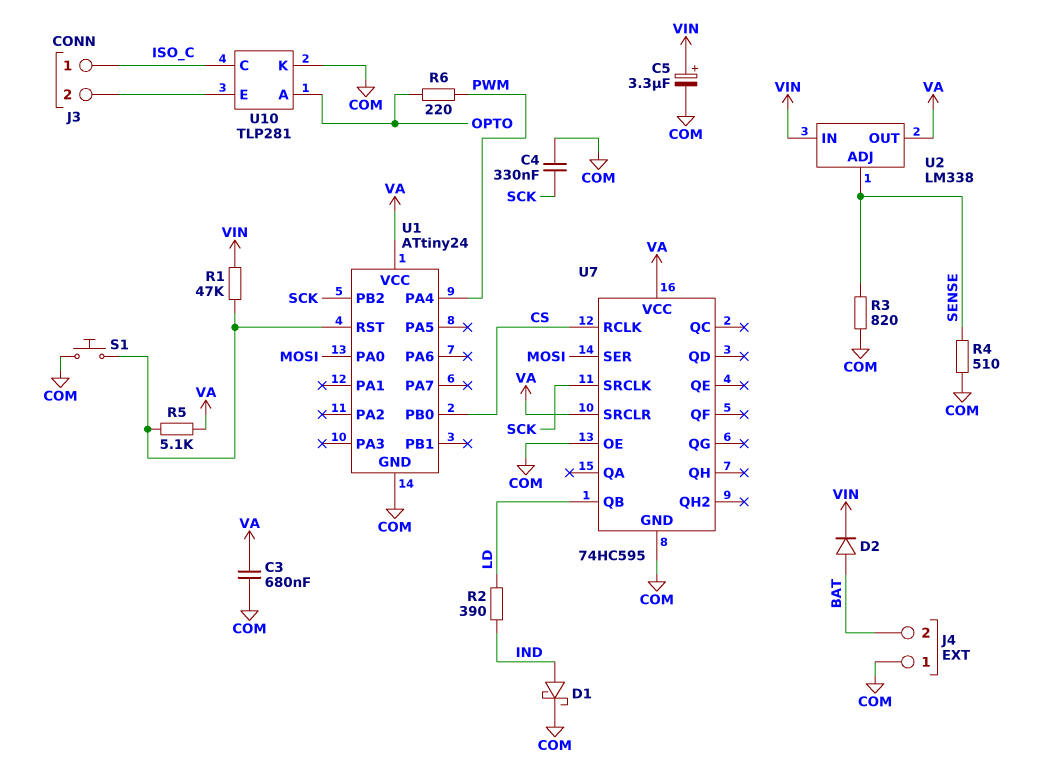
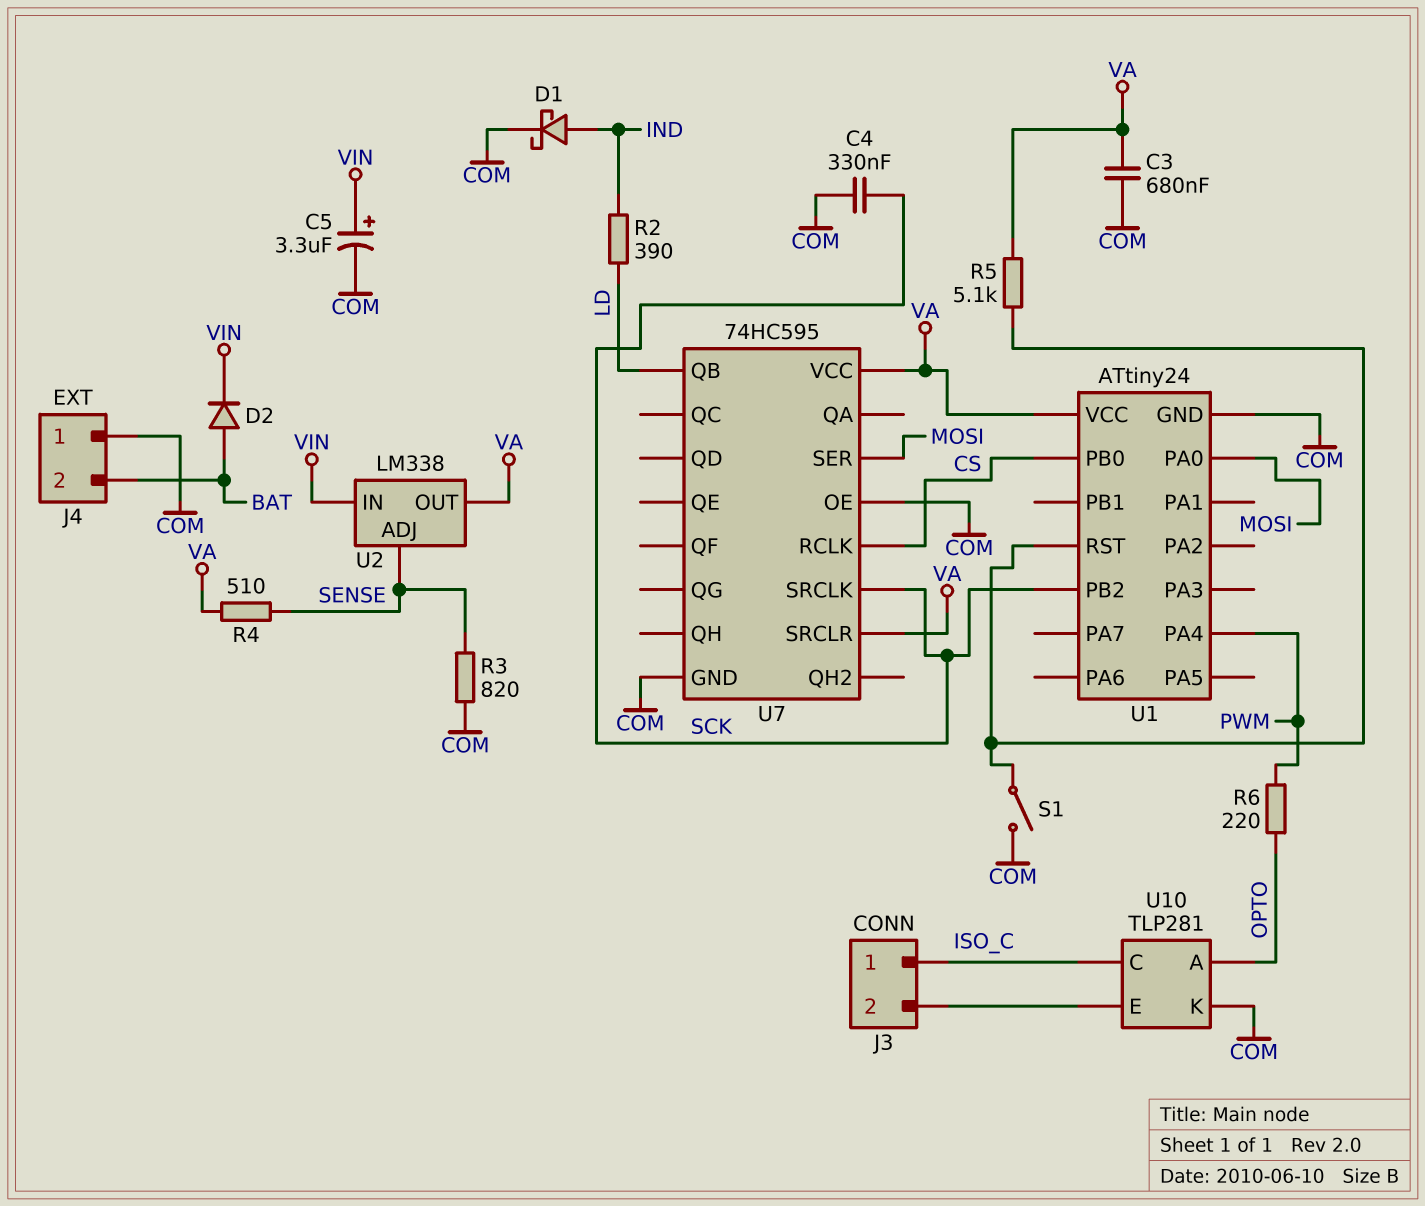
R1: 47k (U1/RST, VIN) -> none
R4: 510 (COM, SENSE) -> 510 (SENSE, VA)
S1: button (COM, U1/RST) -> switch (COM, U1/RST)

